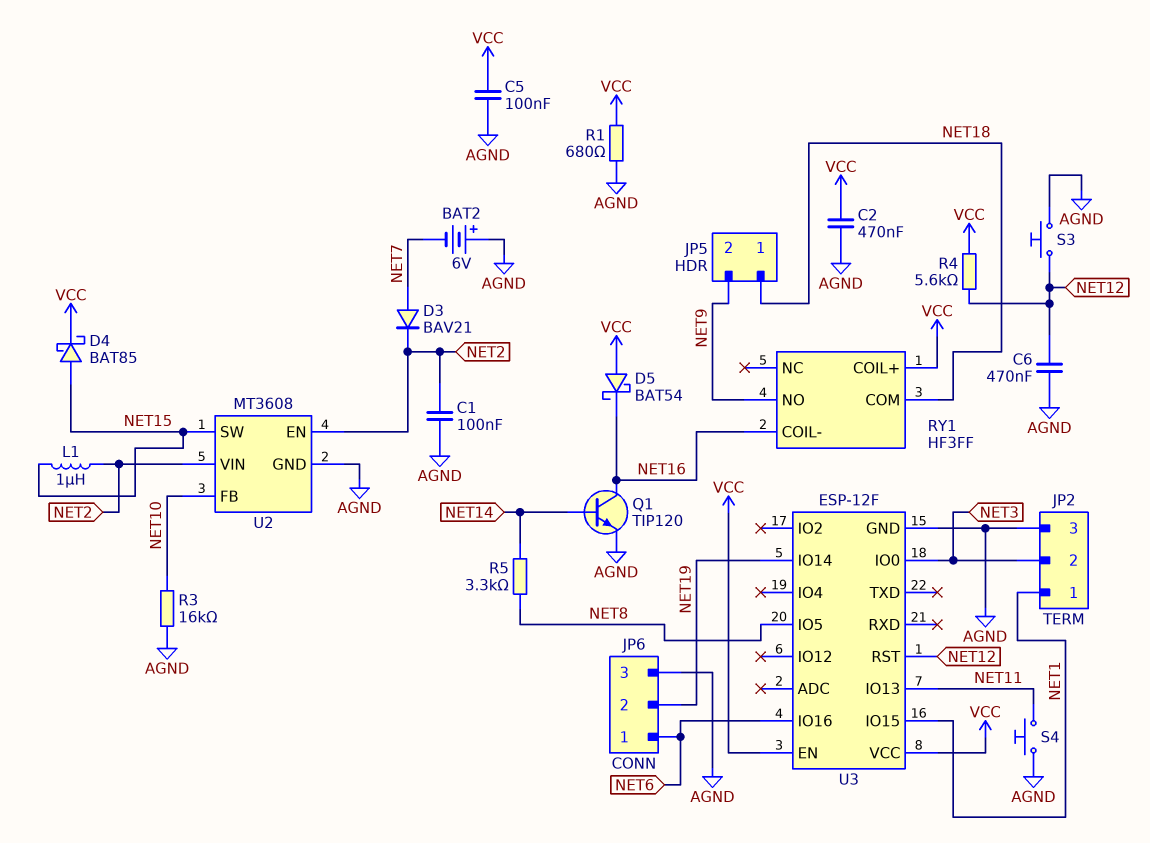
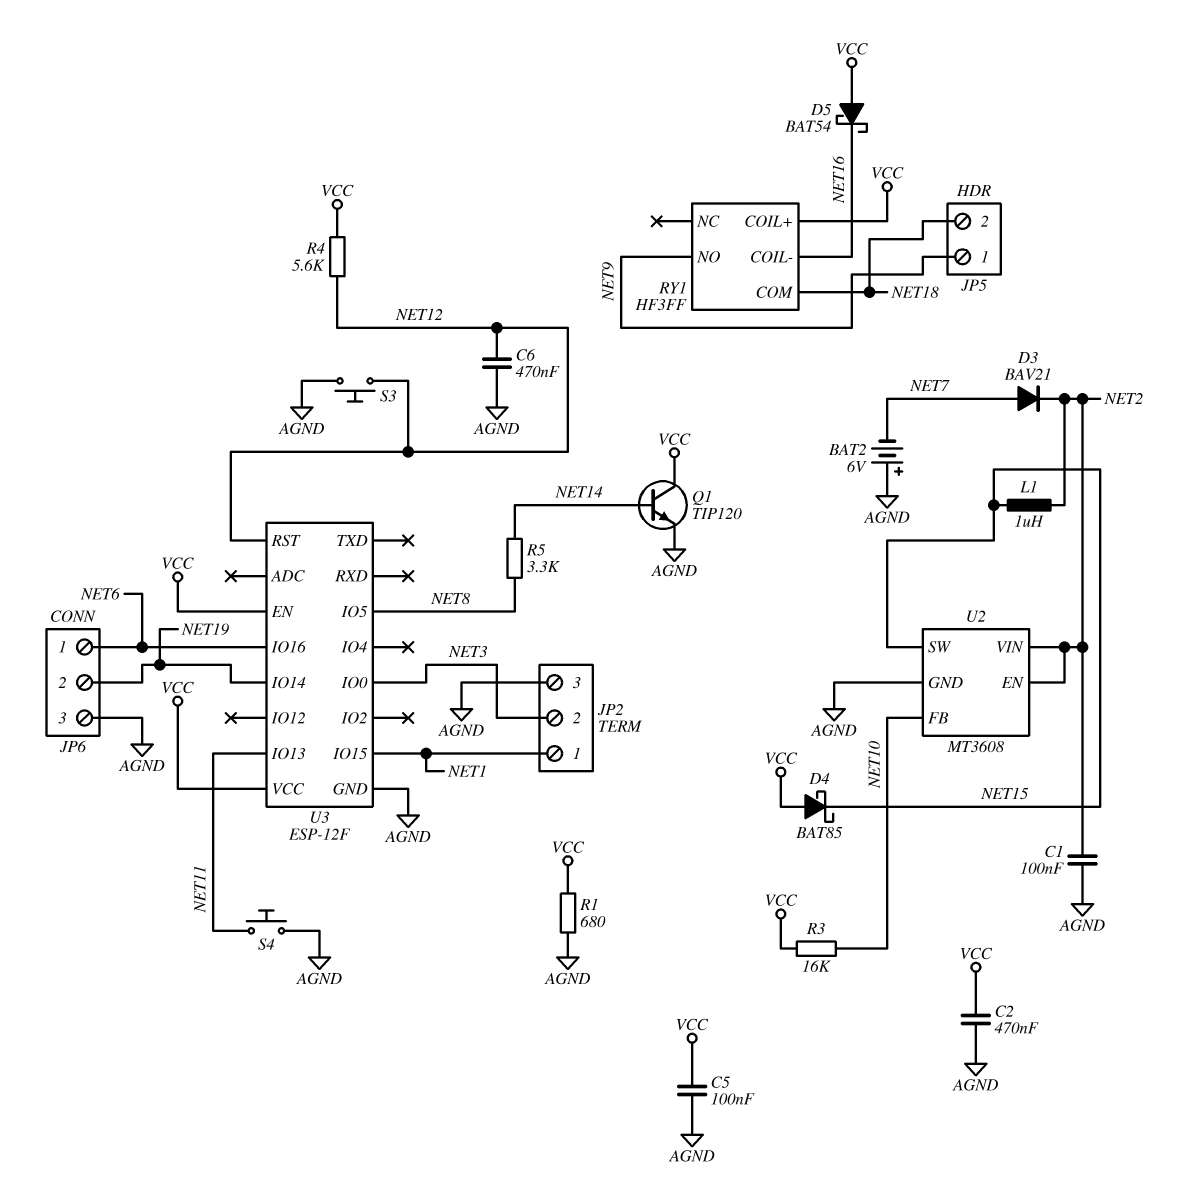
D4: schottky BAT85 (A NET15, K VCC) -> schottky BAT85 (A VCC, K NET15)
JP5 pin 1: NET18 -> NET9
JP5 pin 2: NET9 -> NET18
Q1: NPN TIP120 (B NET14, C NET16, E AGND) -> NPN TIP120 (B NET14, C VCC, E AGND)
R3: 16k (AGND, NET10) -> 16k (NET10, VCC)

